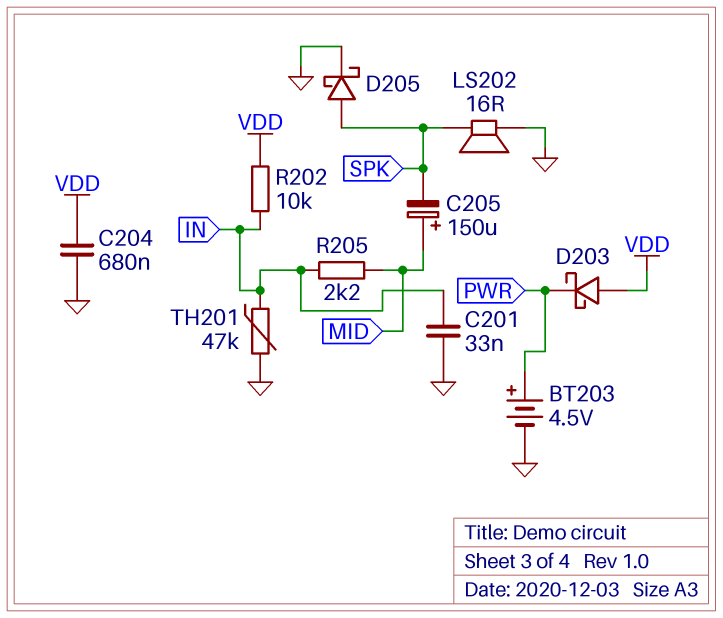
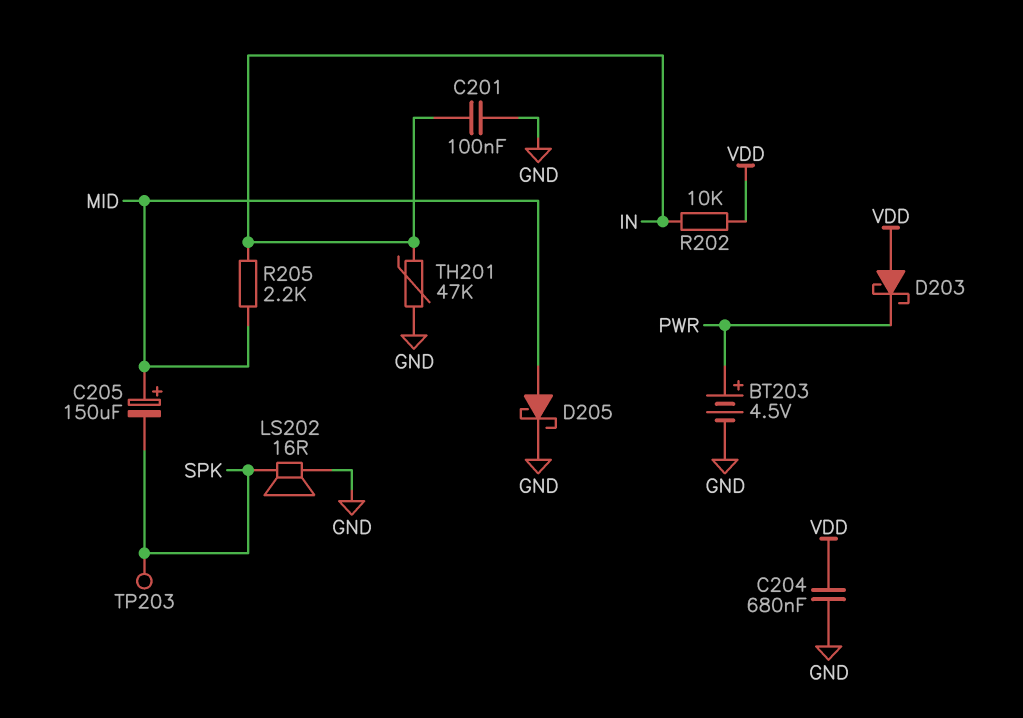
C201: 33nF (GND, IN) -> 100nF (GND, IN)
D205: schottky (A SPK, K GND) -> schottky (A MID, K GND)
TP203: none -> test point (SPK)

